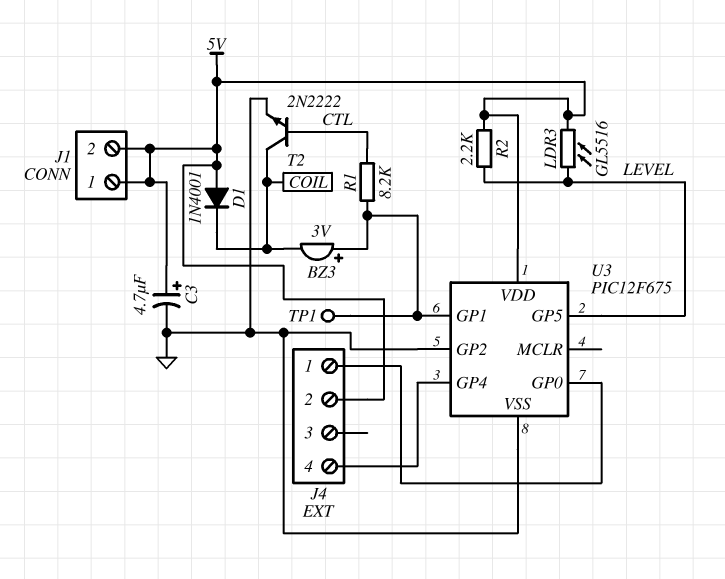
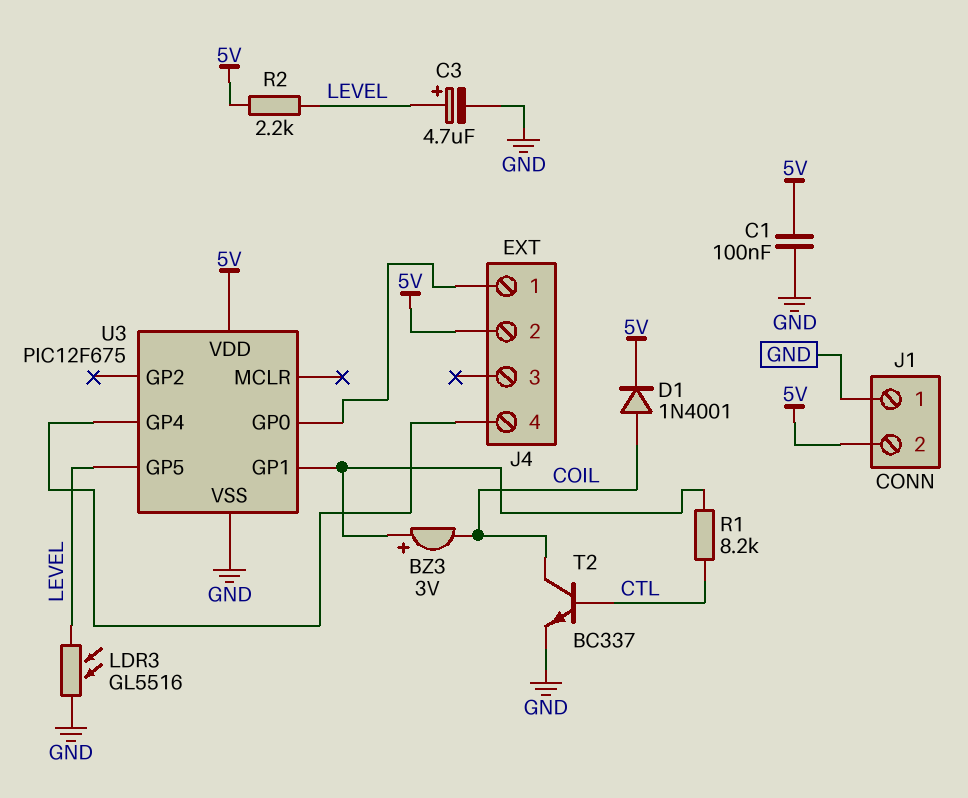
C1: none -> 100nF (5V, GND)
C3: 4.7uF (plus 5V, minus GND) -> 4.7uF (plus LEVEL, minus GND)
D1: diode 1N4001 (A 5V, K COIL) -> diode 1N4001 (A COIL, K 5V)
J1 pin 1: 5V -> GND
LDR3: GL5516 (5V, LEVEL) -> GL5516 (GND, LEVEL)
T2: NPN 2N2222 (B CTL, C COIL, E GND) -> NPN BC337 (B CTL, C COIL, E GND)
TP1: test point (U3/GP1) -> none
U3 pin GP2: GND -> none

